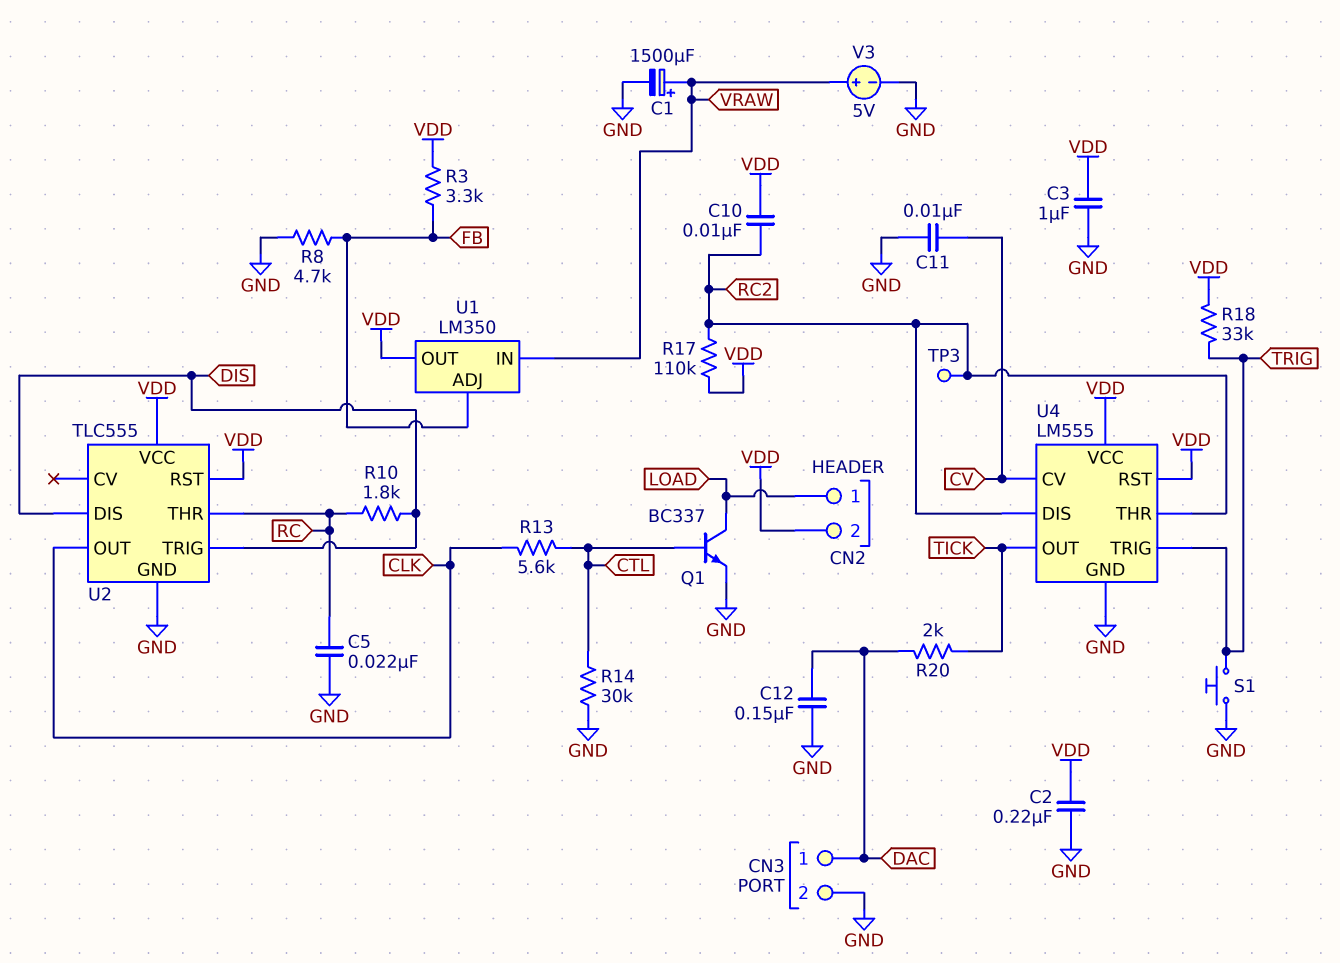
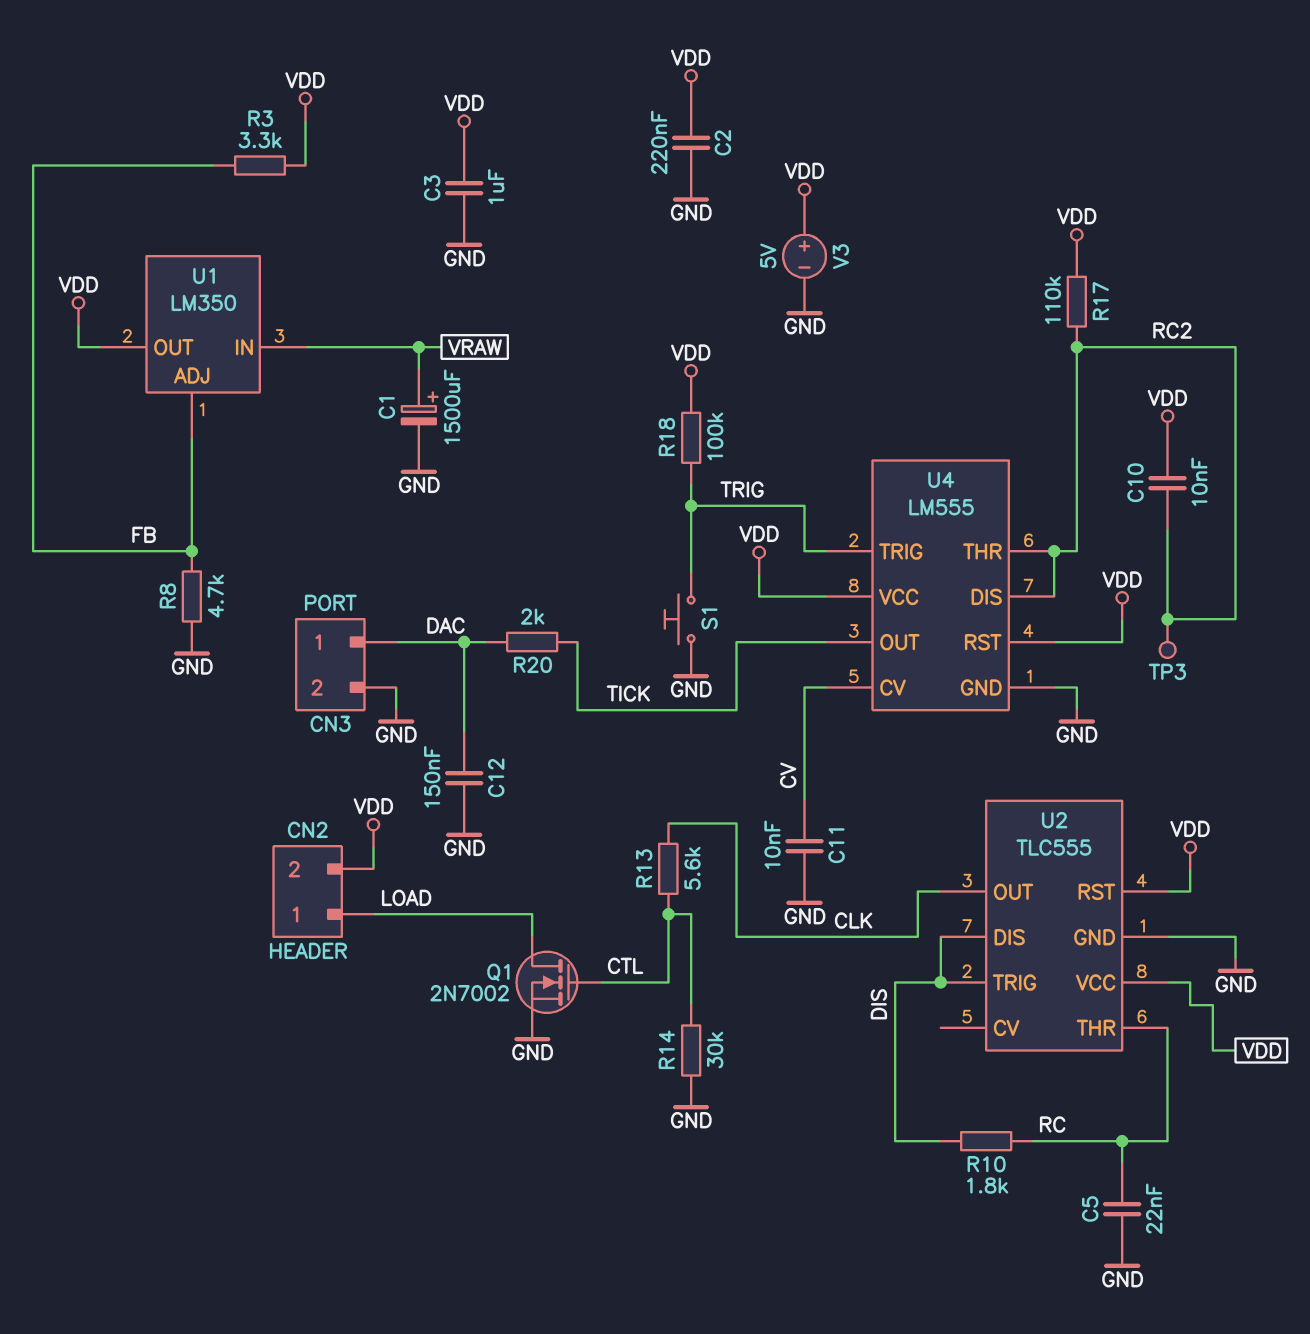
Q1: NPN BC337 (B CTL, C LOAD, E GND) -> NMOS 2N7002 (G CTL, D LOAD, S GND)
R18: 33k (TRIG, VDD) -> 100k (TRIG, VDD)
V3: 5V (plus VRAW, minus GND) -> 5V (plus VDD, minus GND)

